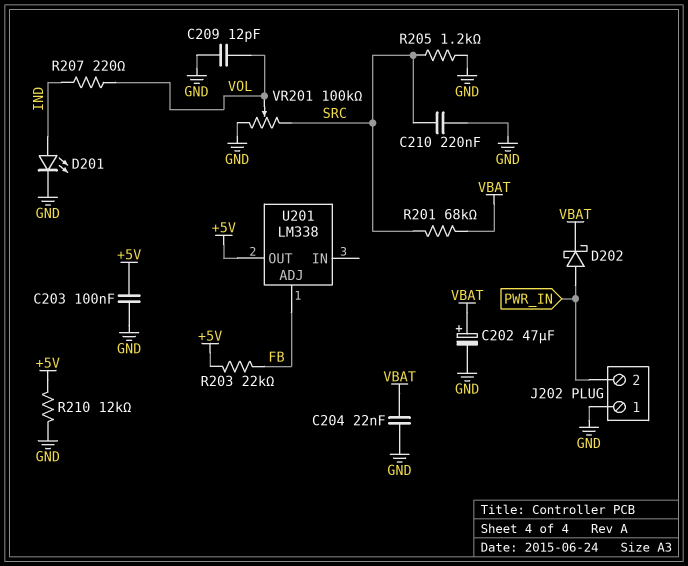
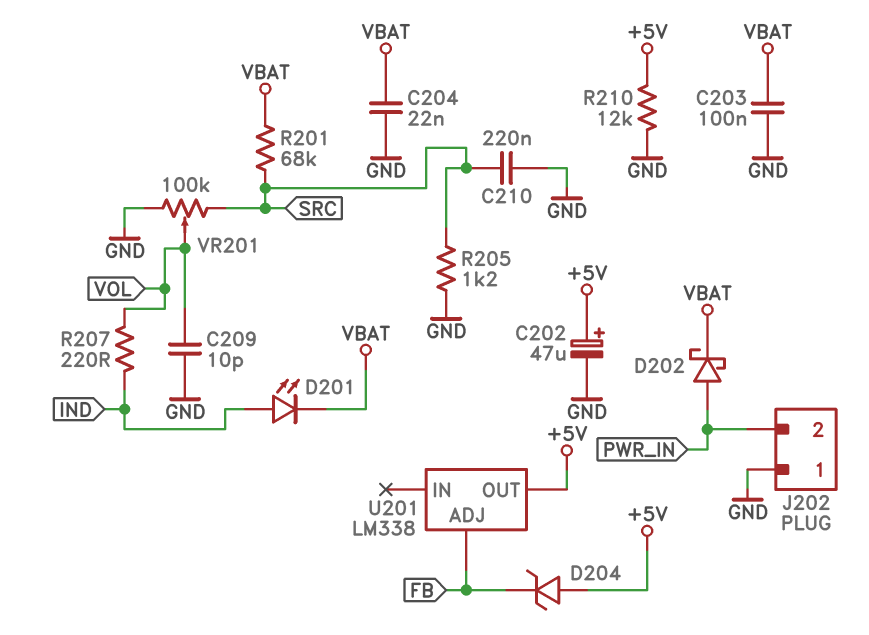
C202: 47uF (plus VBAT, minus GND) -> 47uF (plus +5V, minus GND)
C203: 100nF (+5V, GND) -> 100nF (GND, VBAT)
C209: 12pF (GND, VOL) -> 10pF (GND, VOL)
D201: LED (A IND, K GND) -> LED (A IND, K VBAT)
D204: none -> zener (A +5V, K FB)
R203: 22k (+5V, FB) -> none

